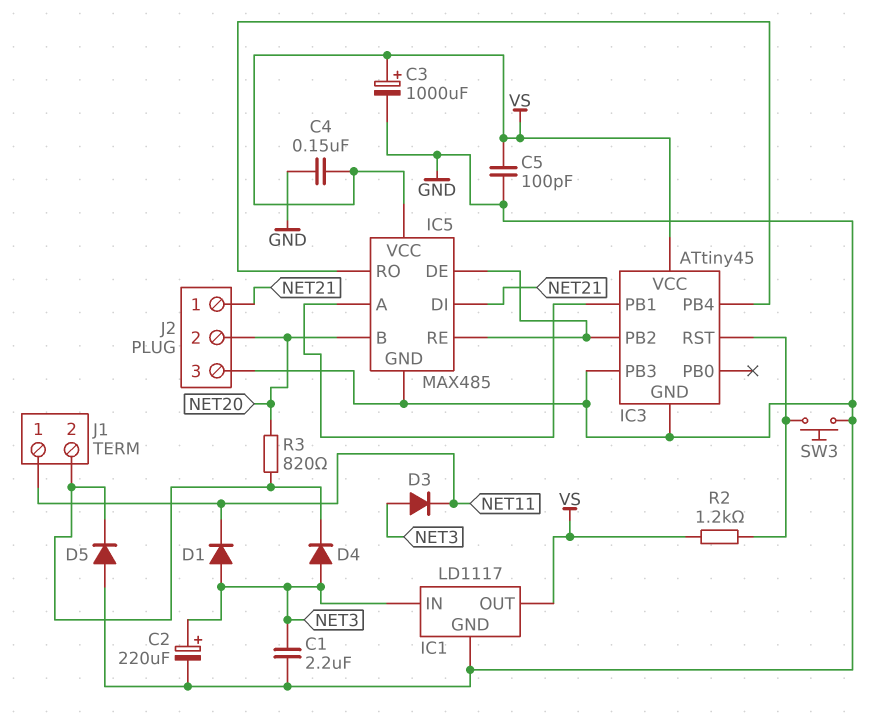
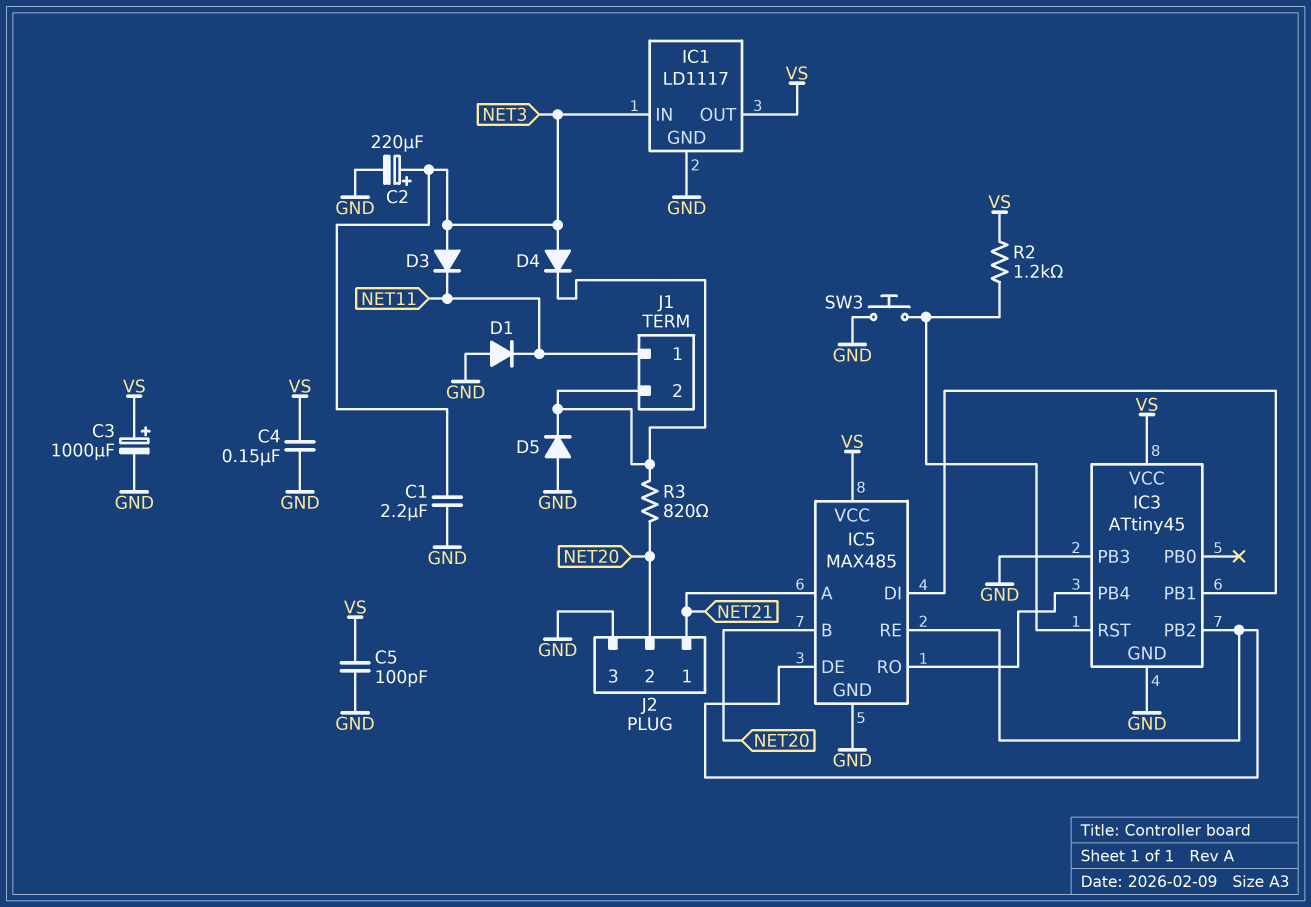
D1: diode (A NET3, K NET11) -> diode (A GND, K NET11)
IC5 pin A: IC3/PB1 -> NET21
IC5 pin DI: NET21 -> IC3/PB1

